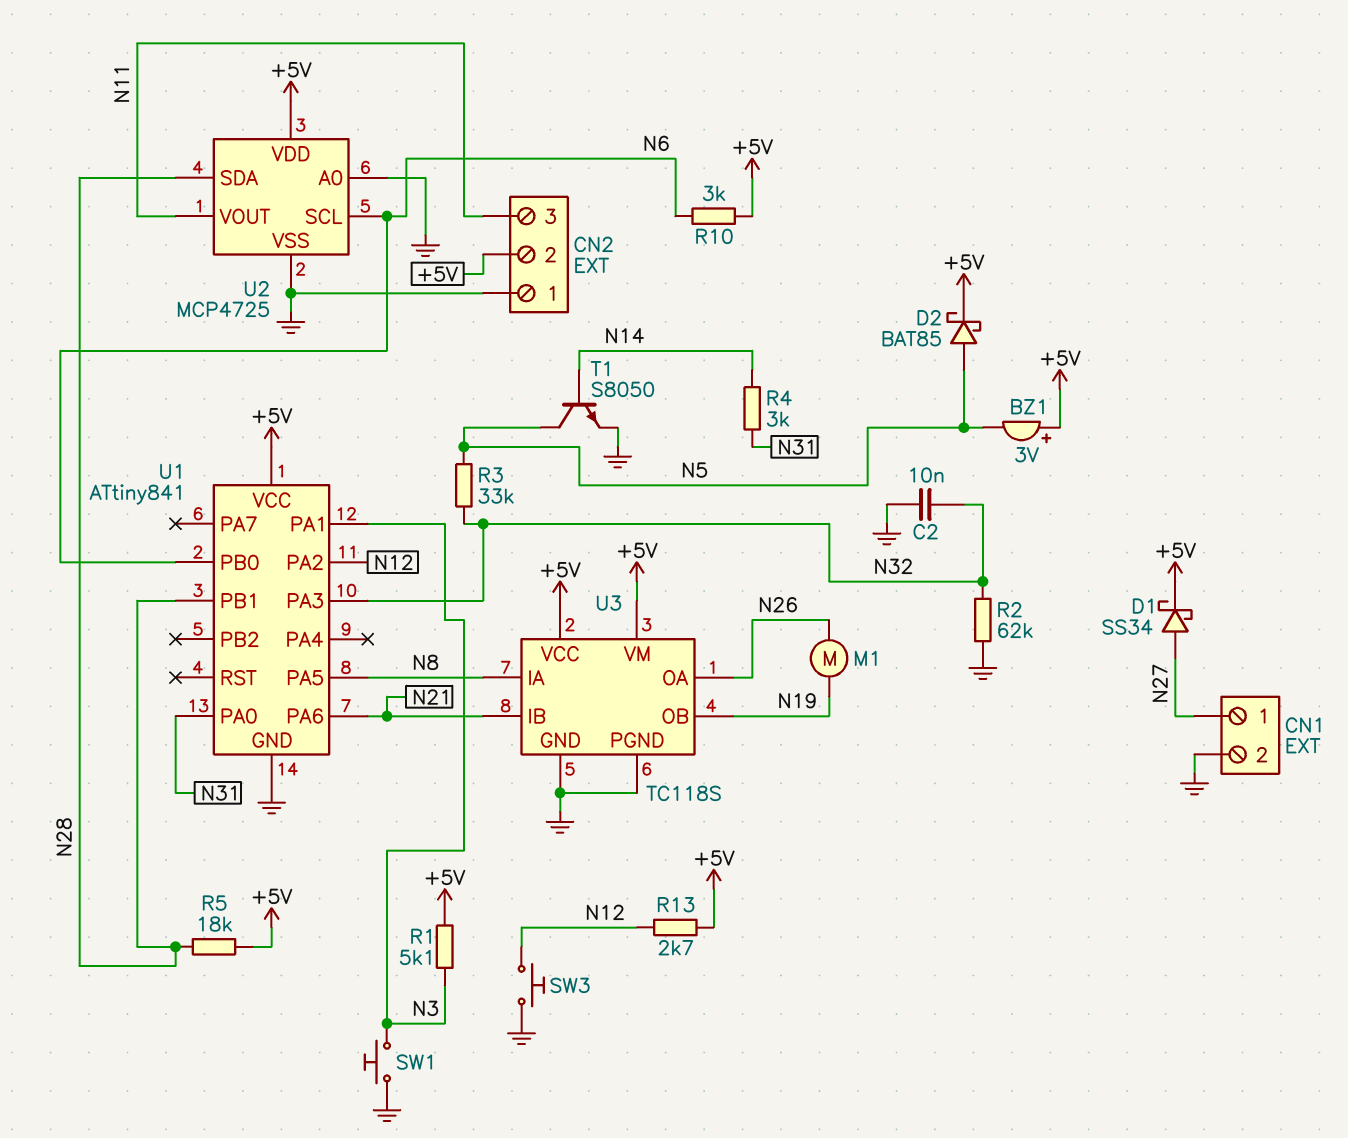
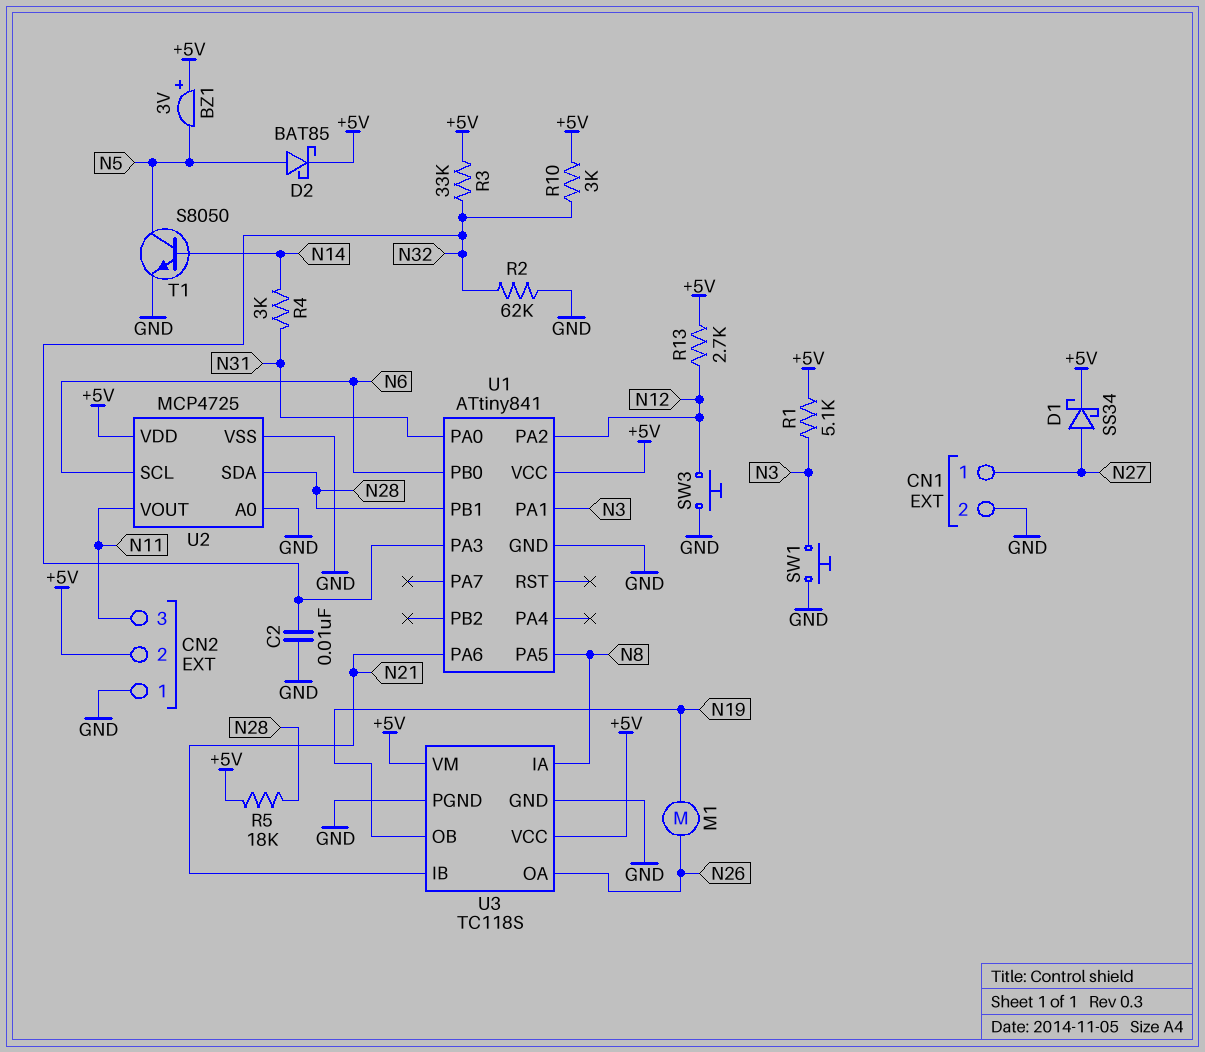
R3: 33k (N5, N32) -> 33k (+5V, N32)
R10: 3k (+5V, N6) -> 3k (+5V, N32)

